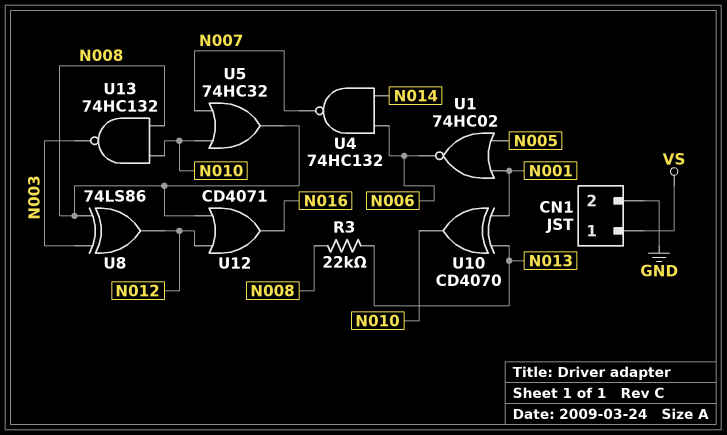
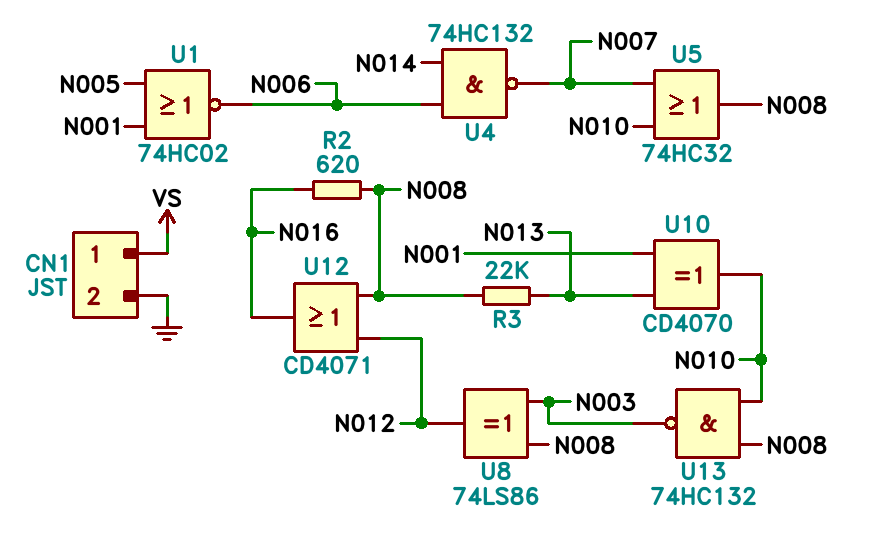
R2: none -> 620 (N008, N016)

